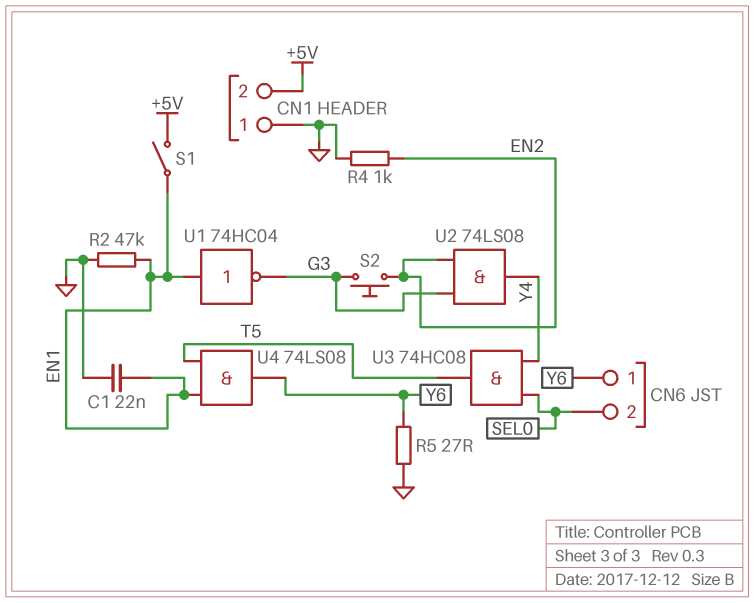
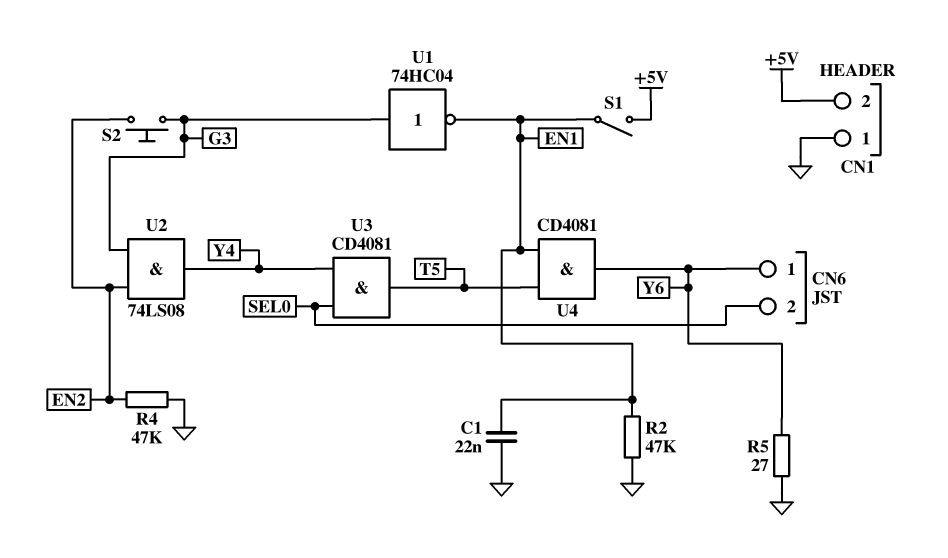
R4: 1k (EN2, GND) -> 47k (EN2, GND)
U1: NOT 74HC04 (in EN1, out G3) -> NOT 74HC04 (in G3, out EN1)
U3: AND 74HC08 (in SEL0, in Y4, out T5) -> AND CD4081 (in SEL0, in Y4, out T5)
U4: AND 74LS08 (in EN1, in T5, out Y6) -> AND CD4081 (in EN1, in T5, out Y6)

